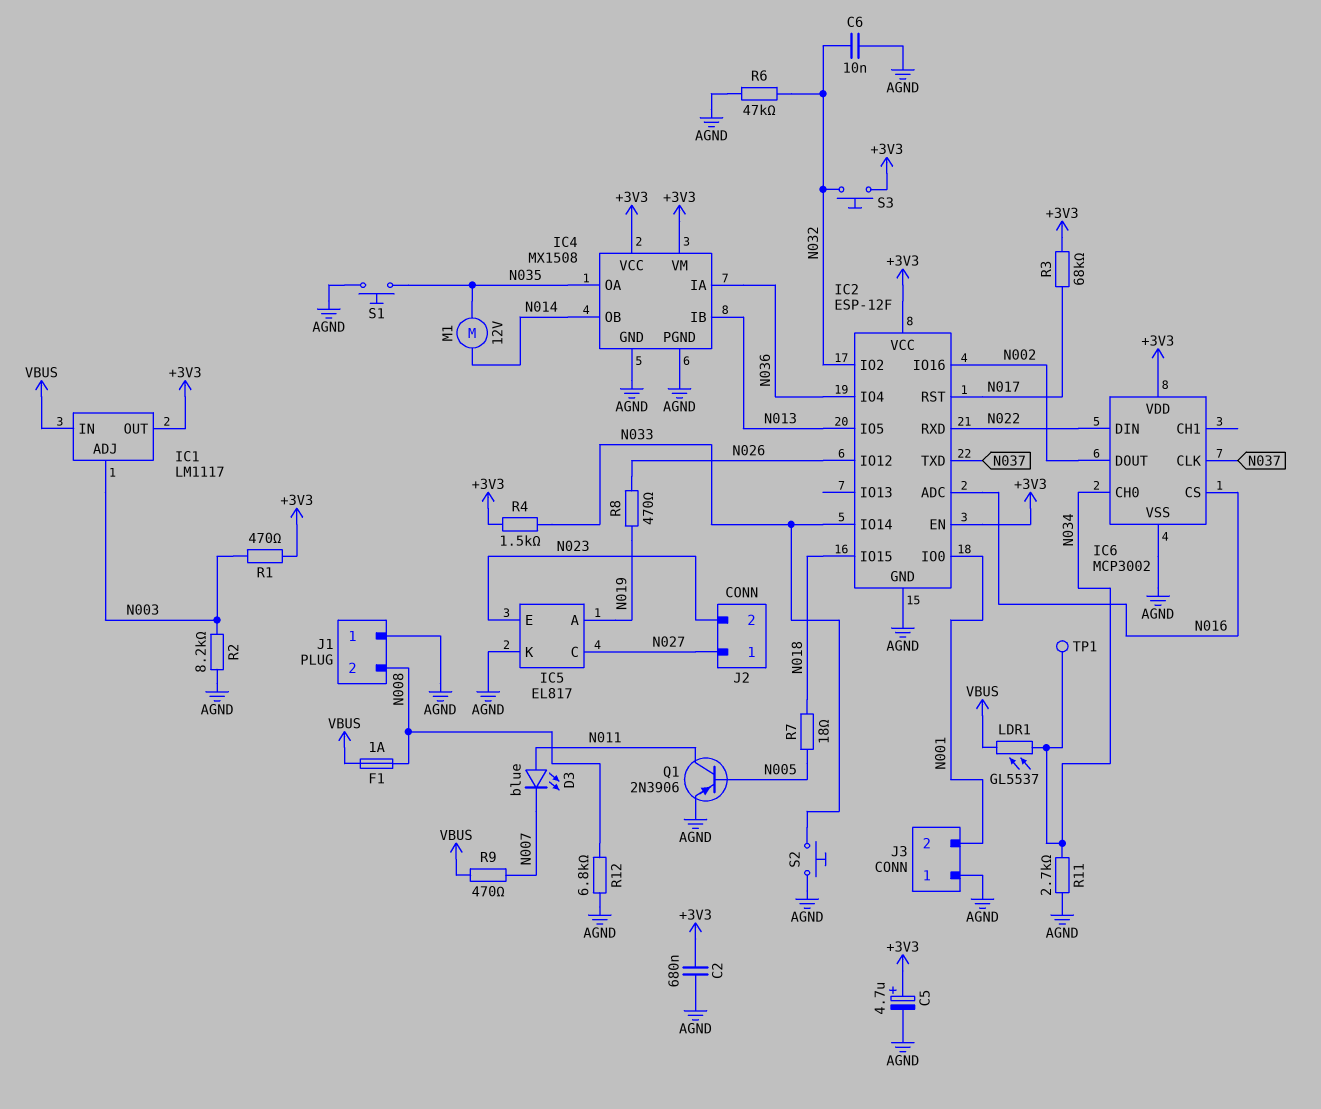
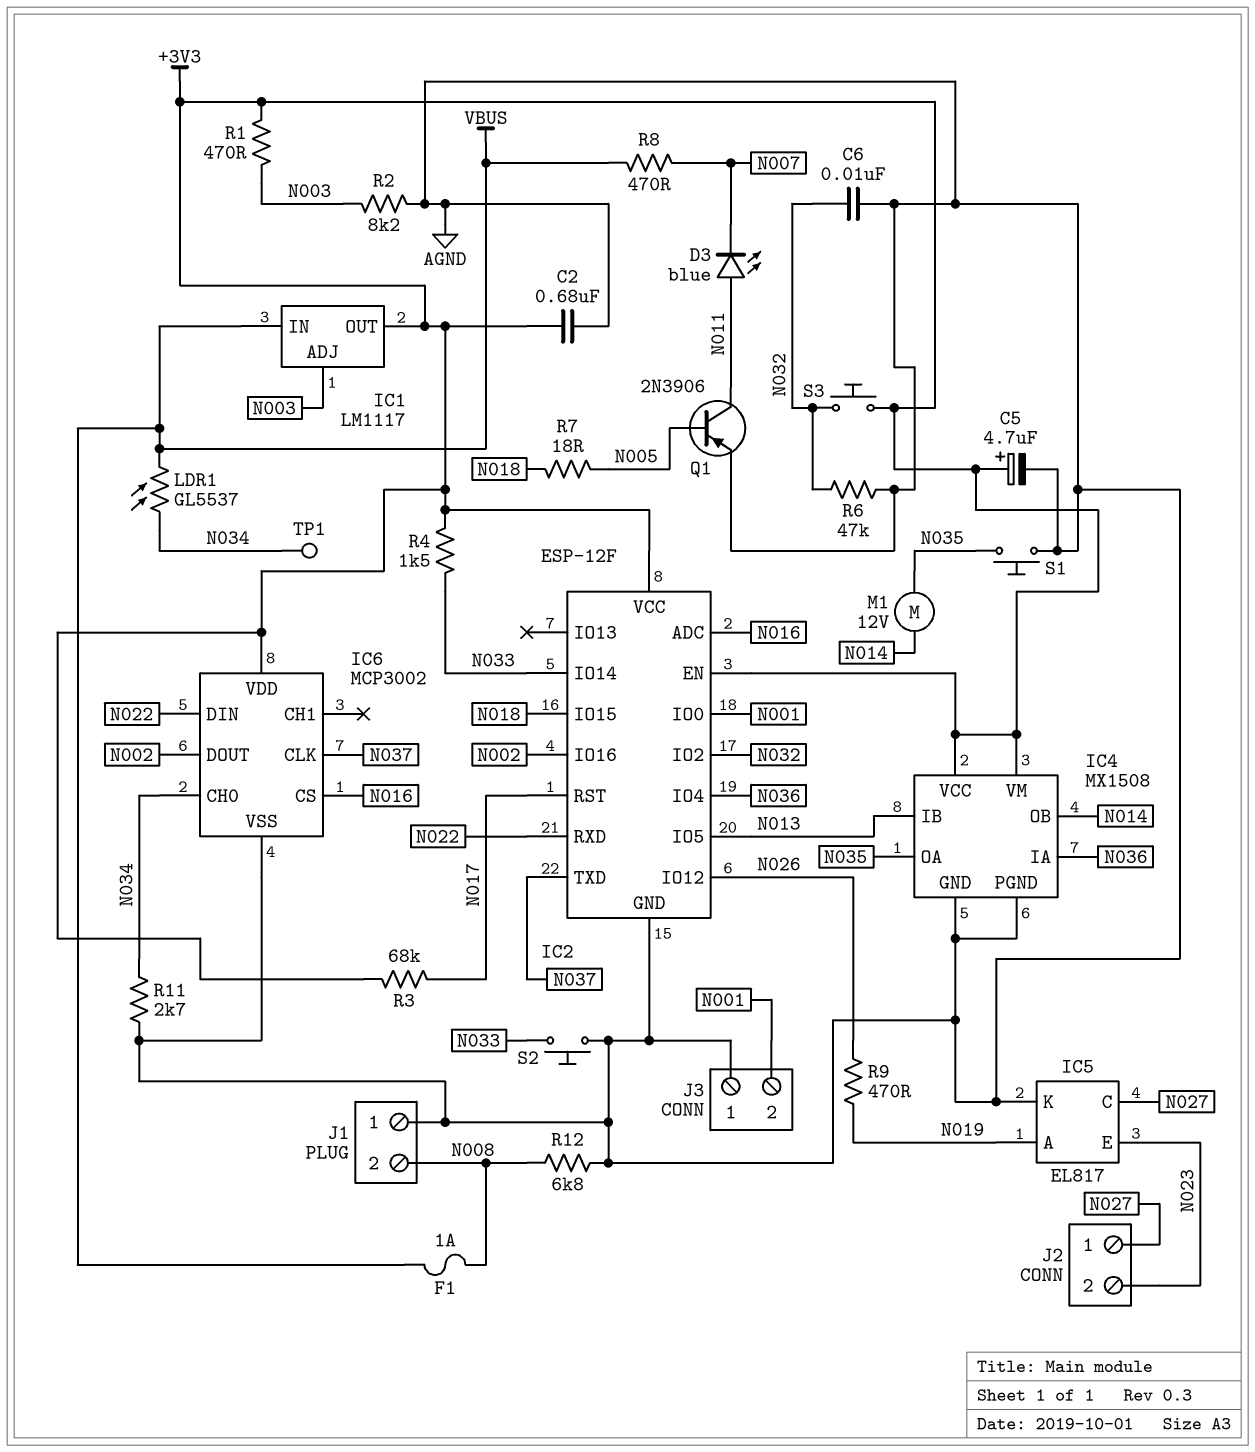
R8: 470 (N019, N026) -> 470 (N007, VBUS)
R9: 470 (N007, VBUS) -> 470 (N019, N026)

